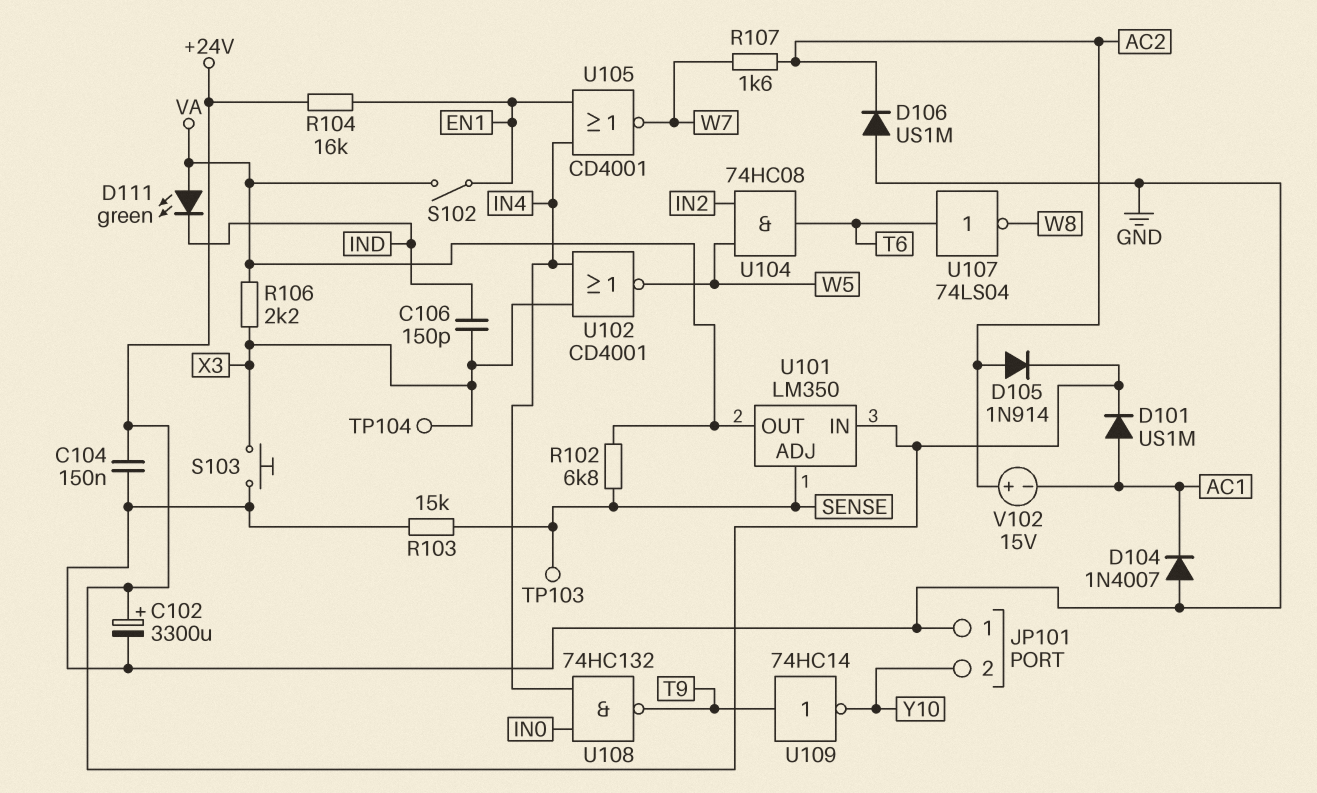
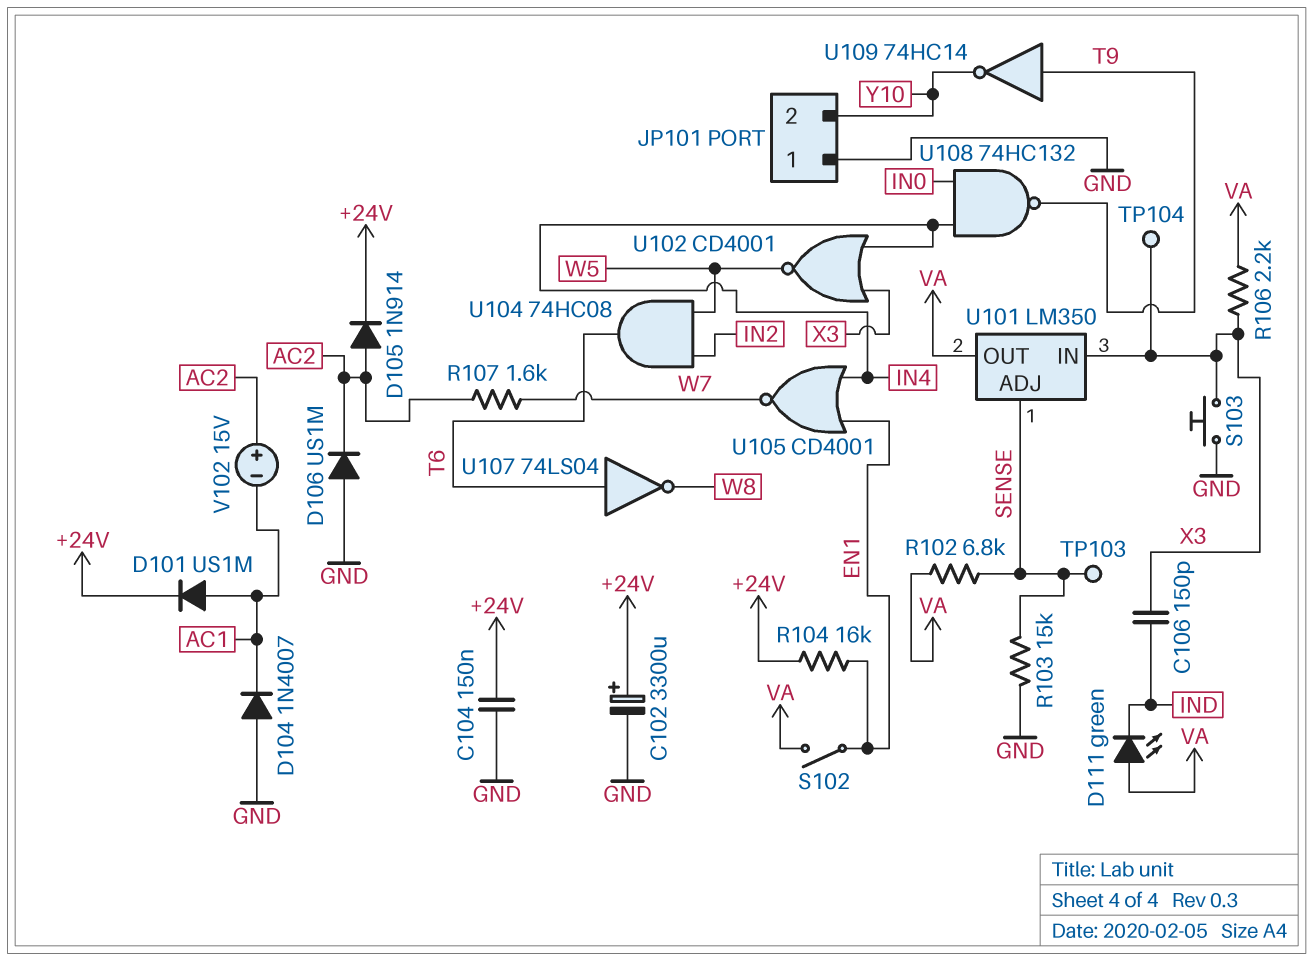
U101 pin IN: +24V -> X3

